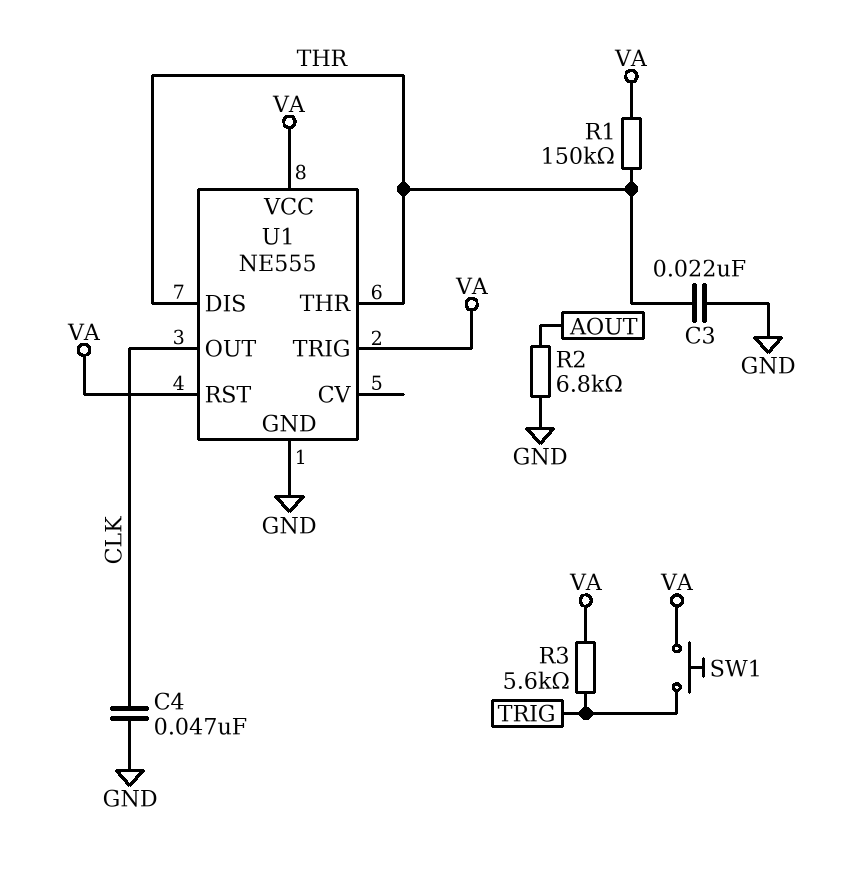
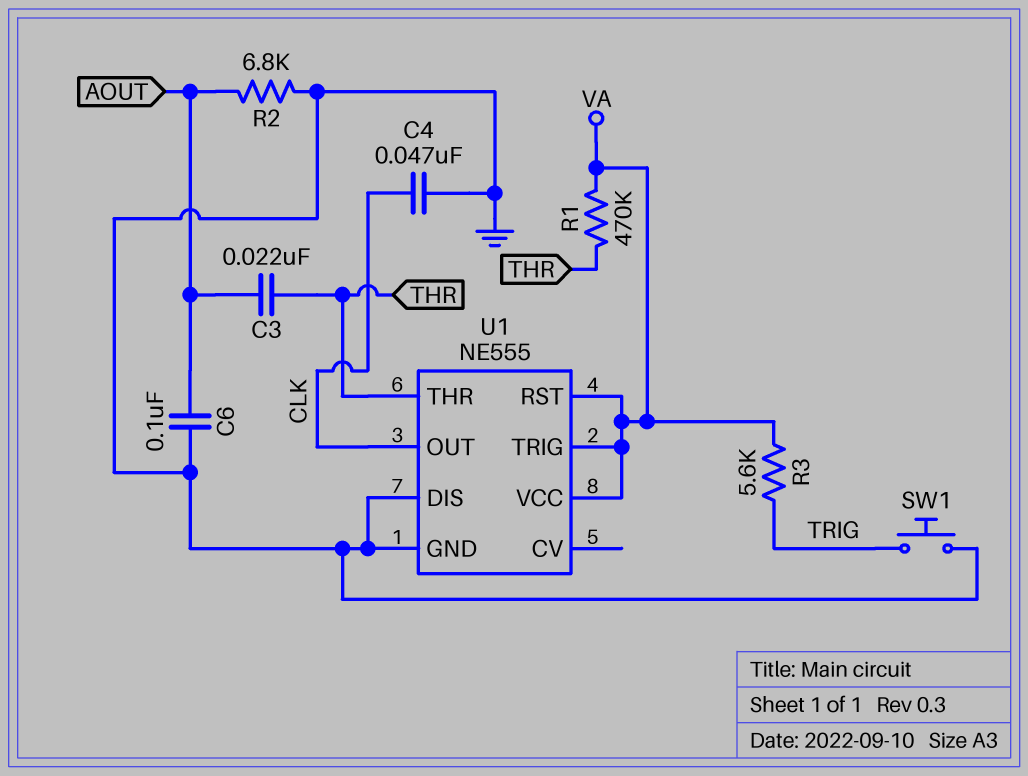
C3: 22nF (GND, THR) -> 22nF (AOUT, THR)
C6: none -> 100nF (AOUT, GND)
R1: 150k (THR, VA) -> 470k (THR, VA)
SW1: button (TRIG, VA) -> button (GND, TRIG)
U1 pin DIS: THR -> GND

